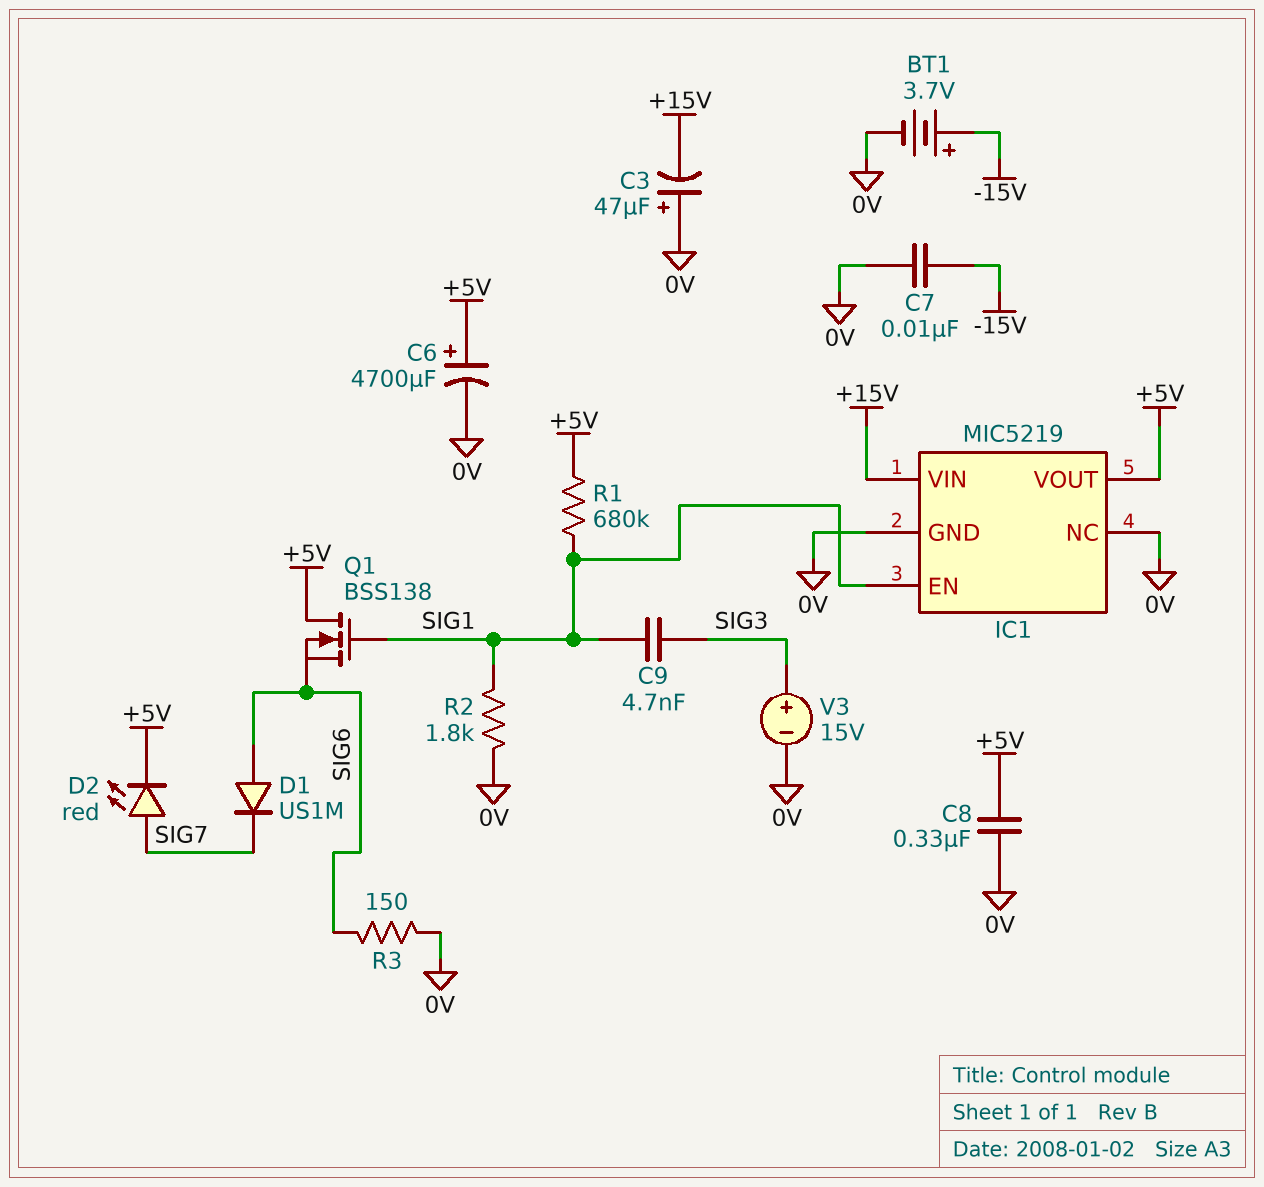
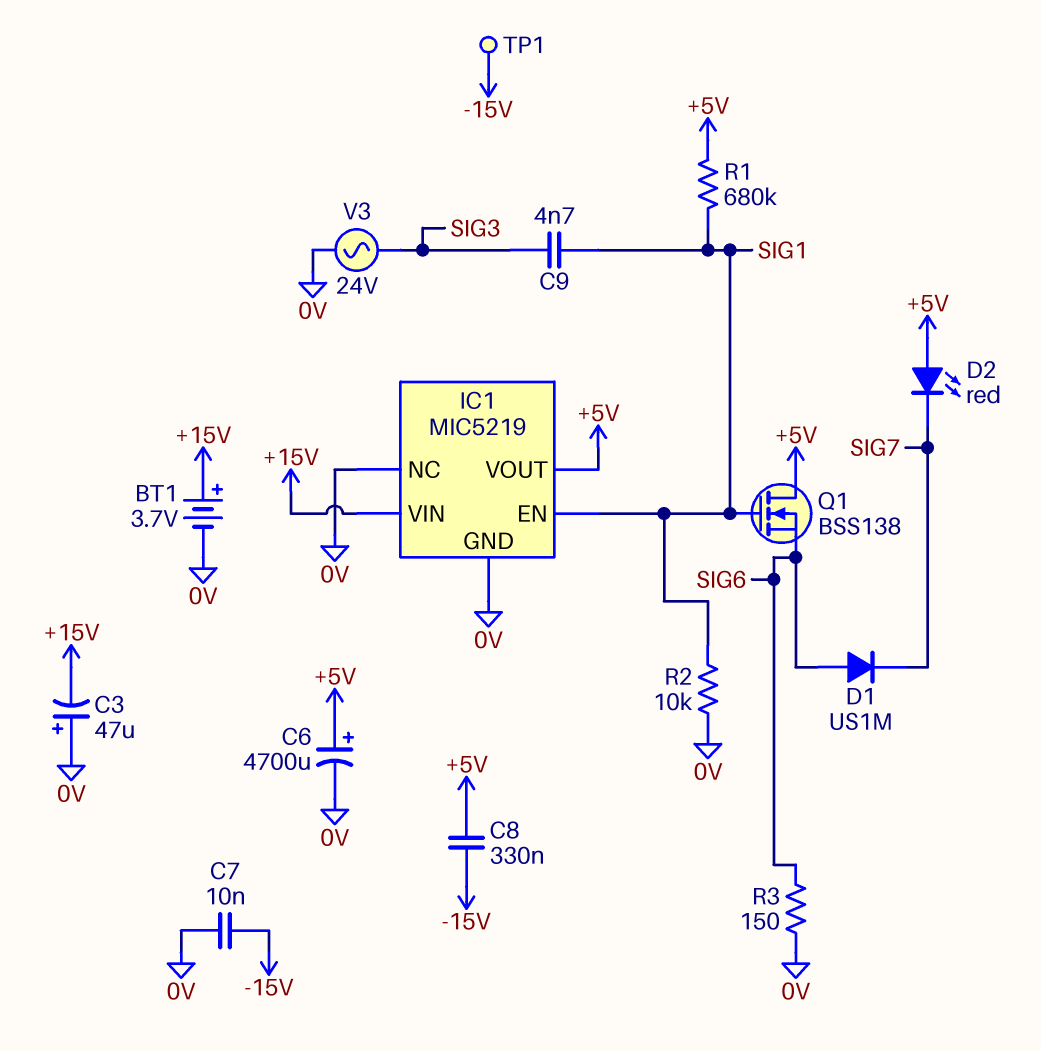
BT1: 3.7V (plus -15V, minus 0V) -> 3.7V (plus +15V, minus 0V)
C8: 330nF (+5V, 0V) -> 330nF (+5V, -15V)
D2: LED red (A SIG7, K +5V) -> LED red (A +5V, K SIG7)
R2: 1.8k (0V, SIG1) -> 10k (0V, SIG1)
TP1: none -> test point (-15V)
V3: 15V (plus SIG3, minus 0V) -> AC 24V (0V, SIG3)

